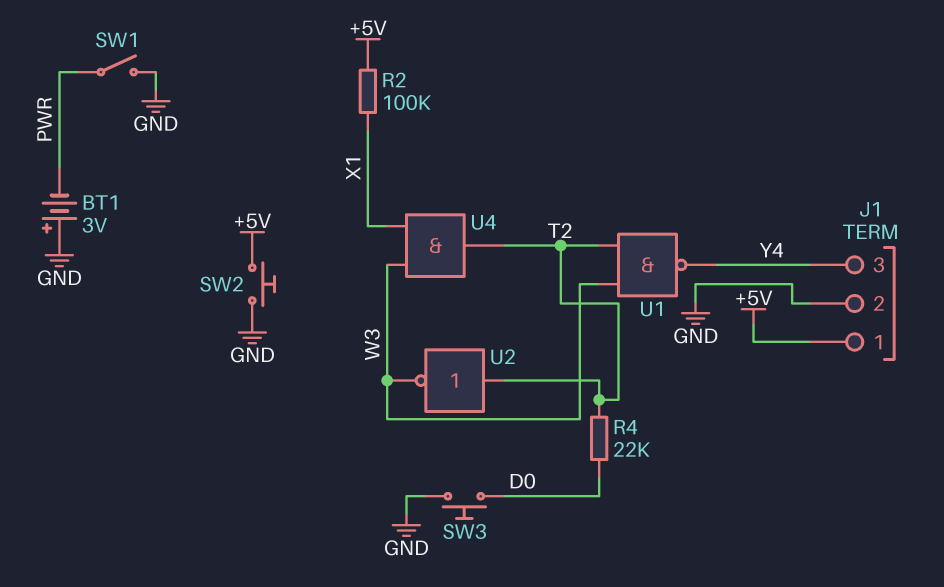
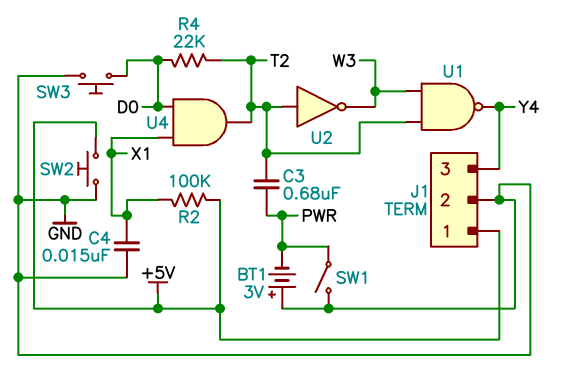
C3: none -> 680nF (PWR, T2)
C4: none -> 15nF (GND, X1)
U4: AND (in W3, in X1, out T2) -> AND (in D0, in X1, out T2)

